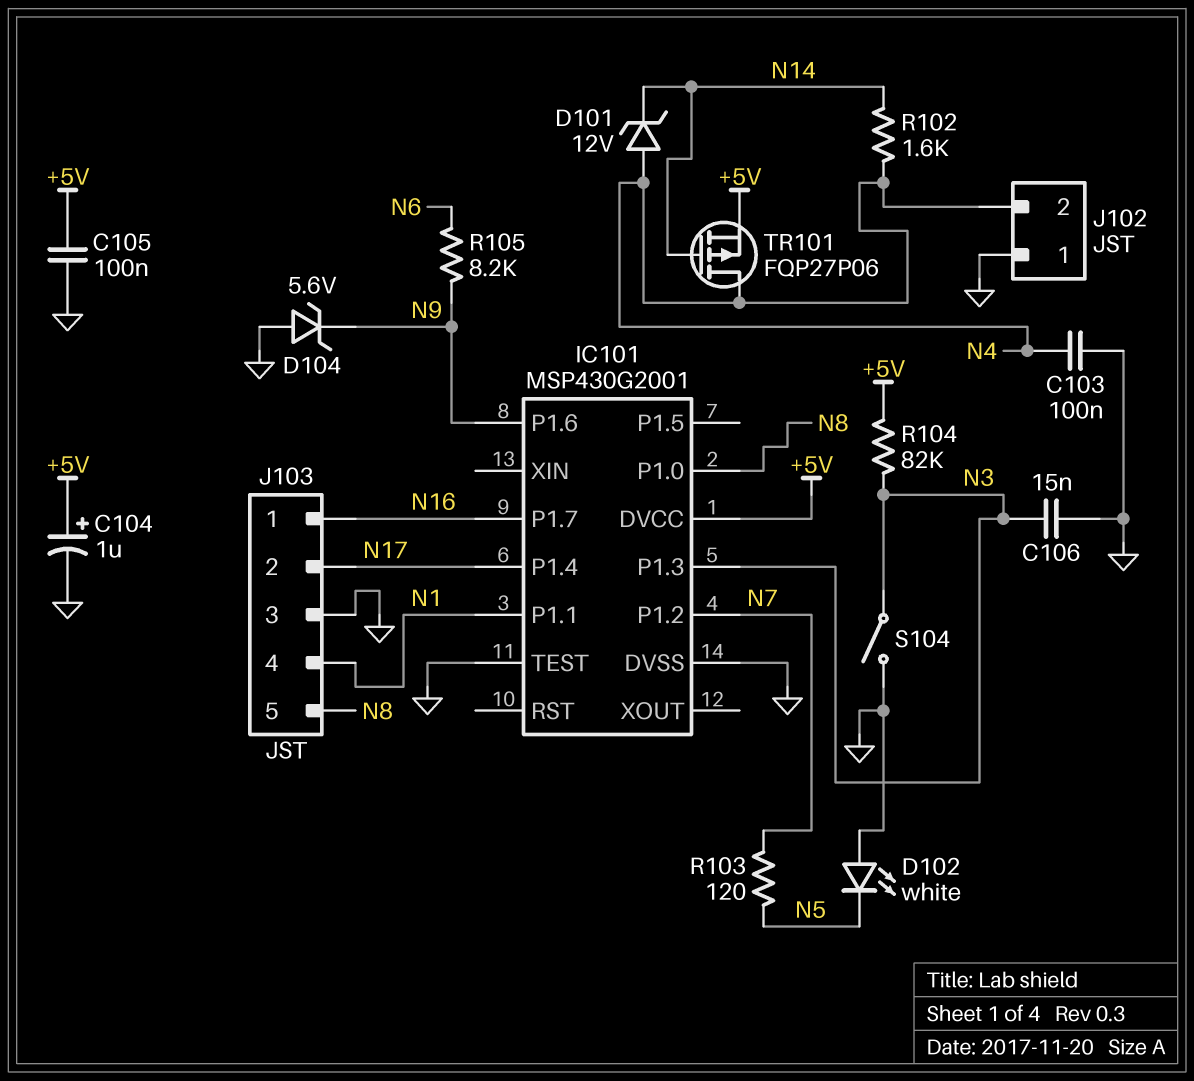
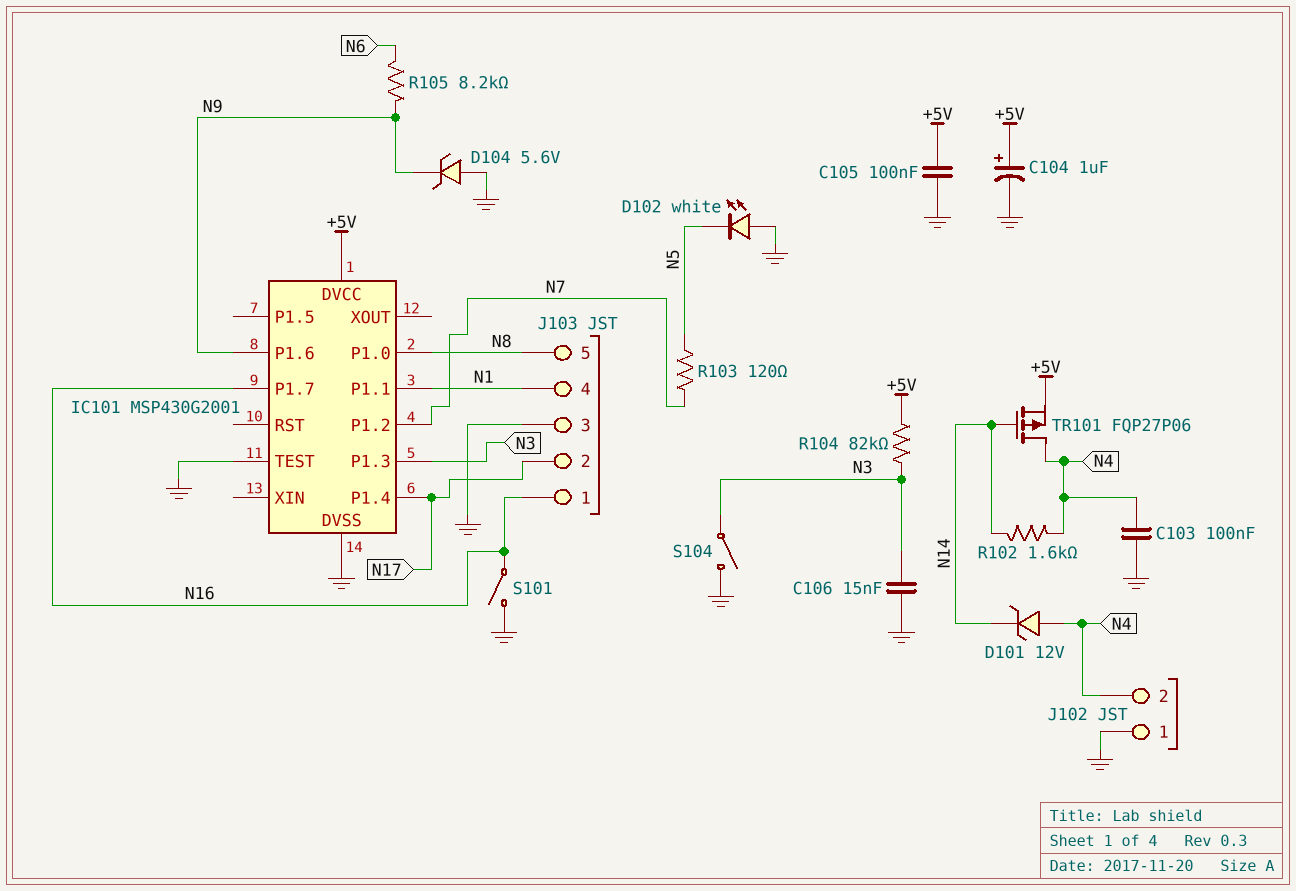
S101: none -> switch (GND, N16)

